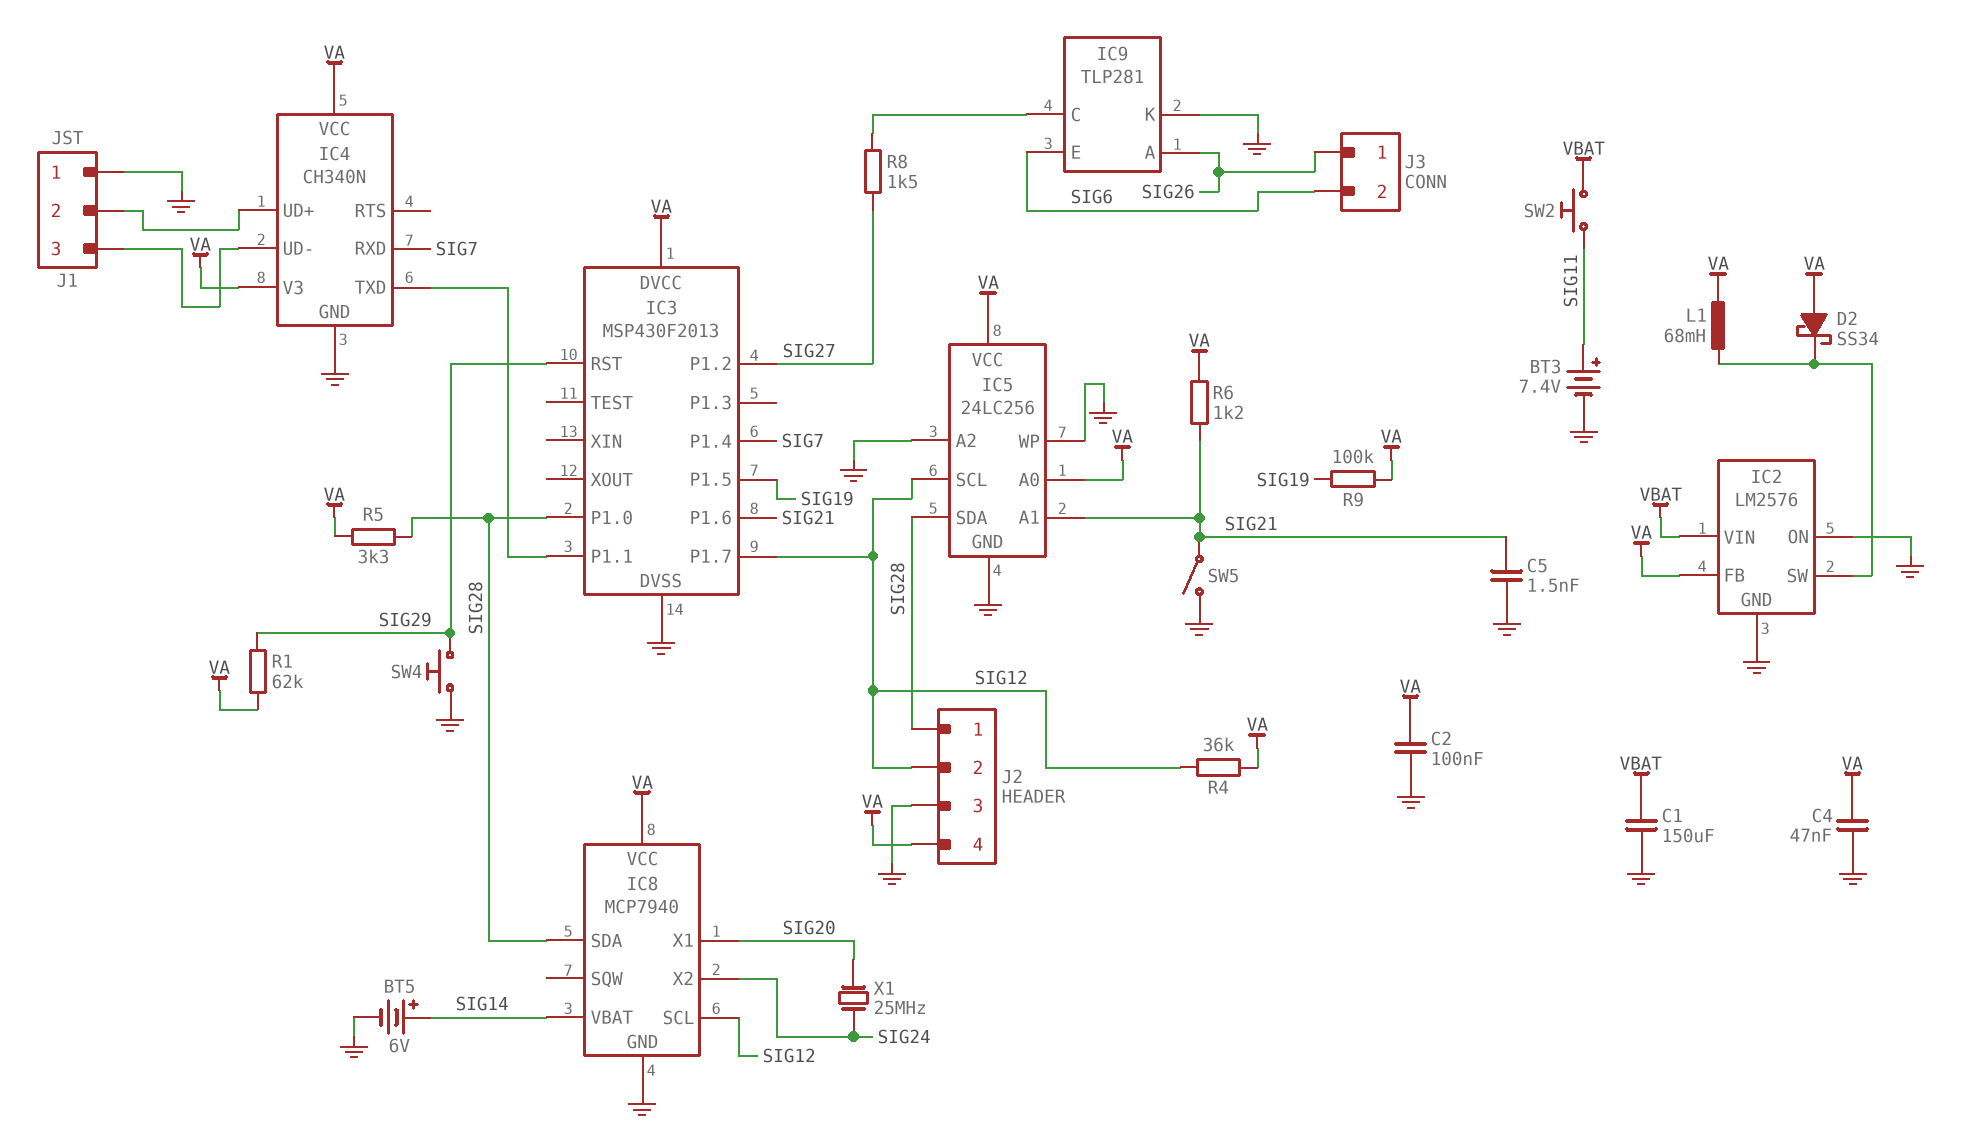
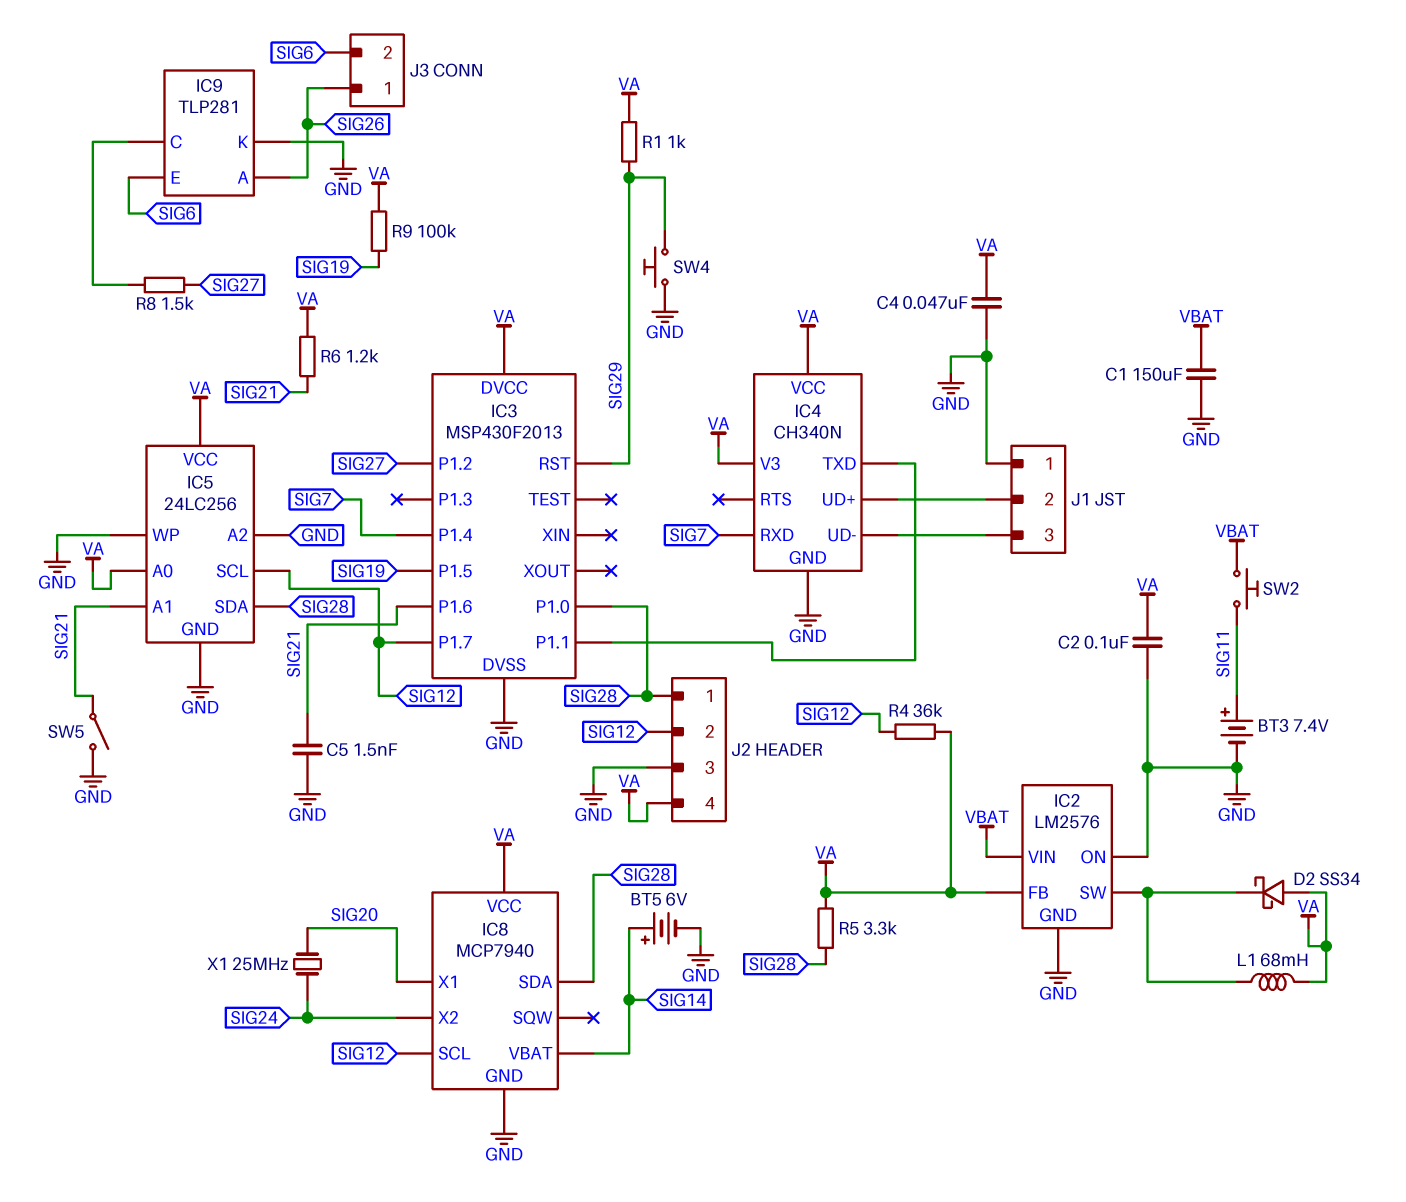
R1: 62k (SIG29, VA) -> 1k (SIG29, VA)

